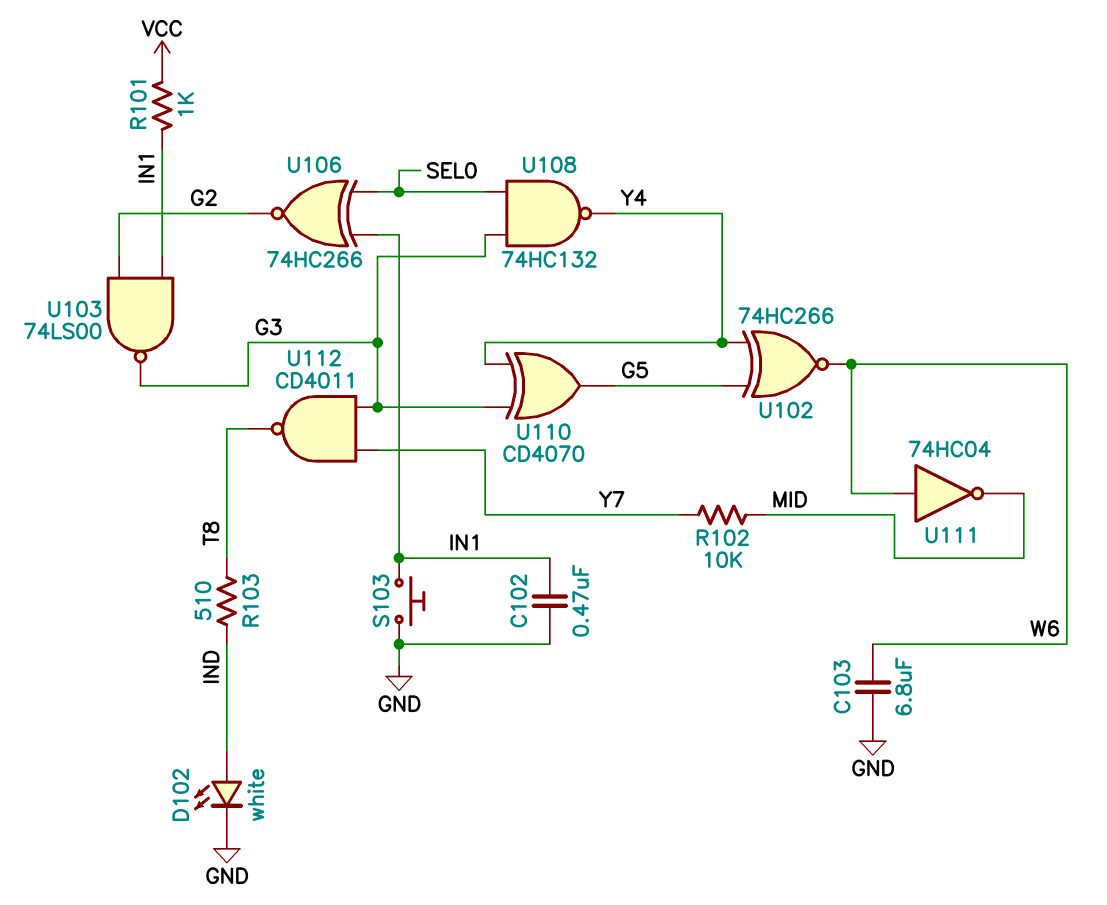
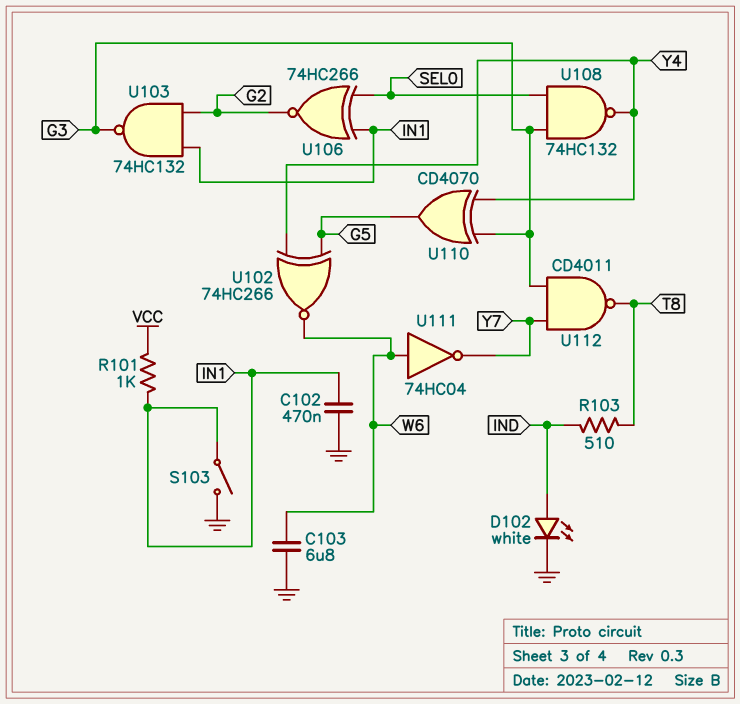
R102: 10k (MID, Y7) -> none
S103: button (GND, IN1) -> switch (GND, IN1)
U103: NAND 74LS00 (in G2, in IN1, out G3) -> NAND 74HC132 (in G2, in IN1, out G3)
U111: NOT 74HC04 (in W6, out MID) -> NOT 74HC04 (in W6, out Y7)

